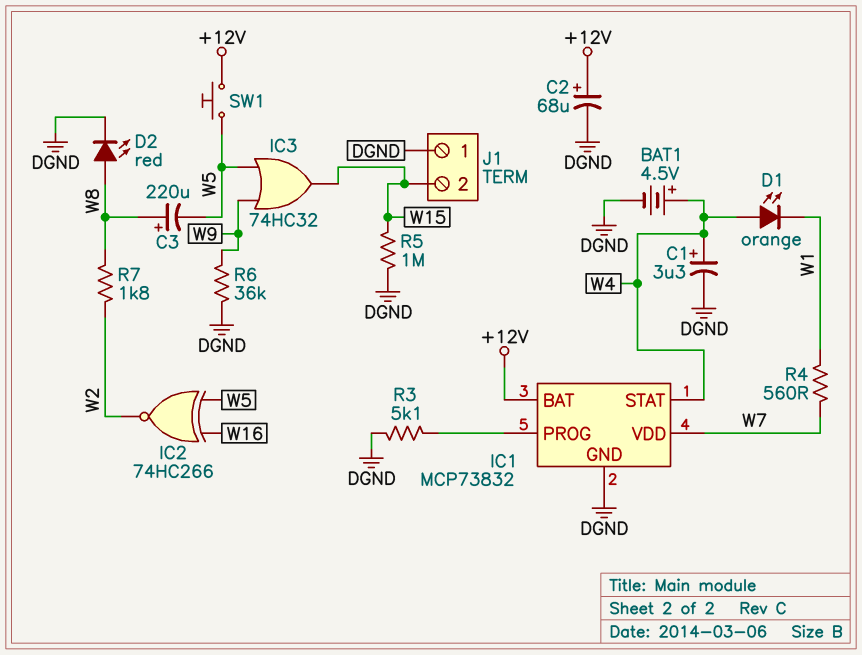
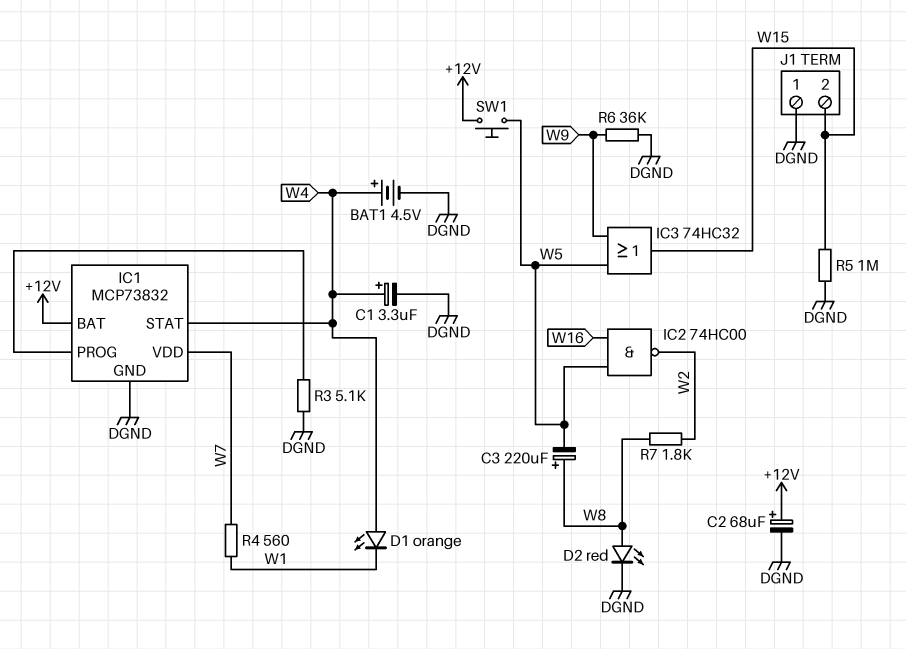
IC2: XNOR 74HC266 (in W5, in W16, out W2) -> NAND 74HC00 (in W5, in W16, out W2)

